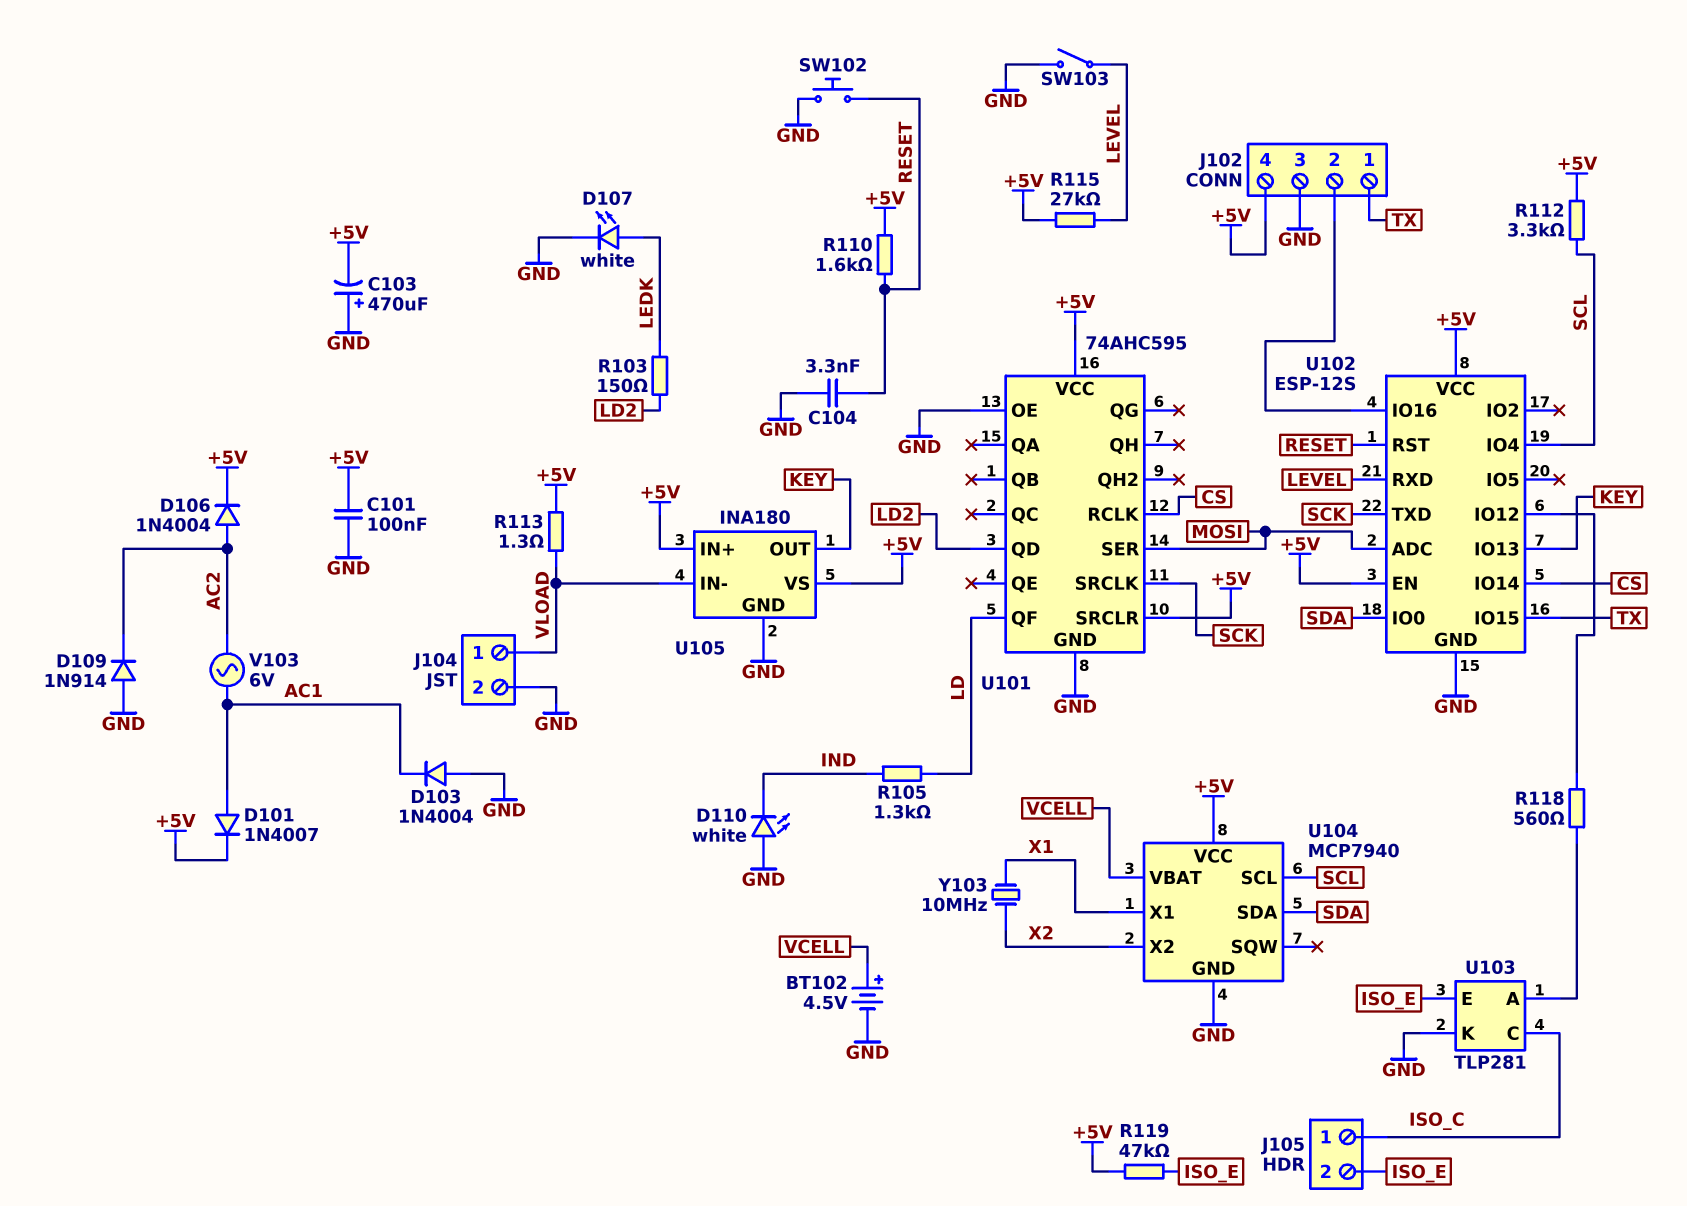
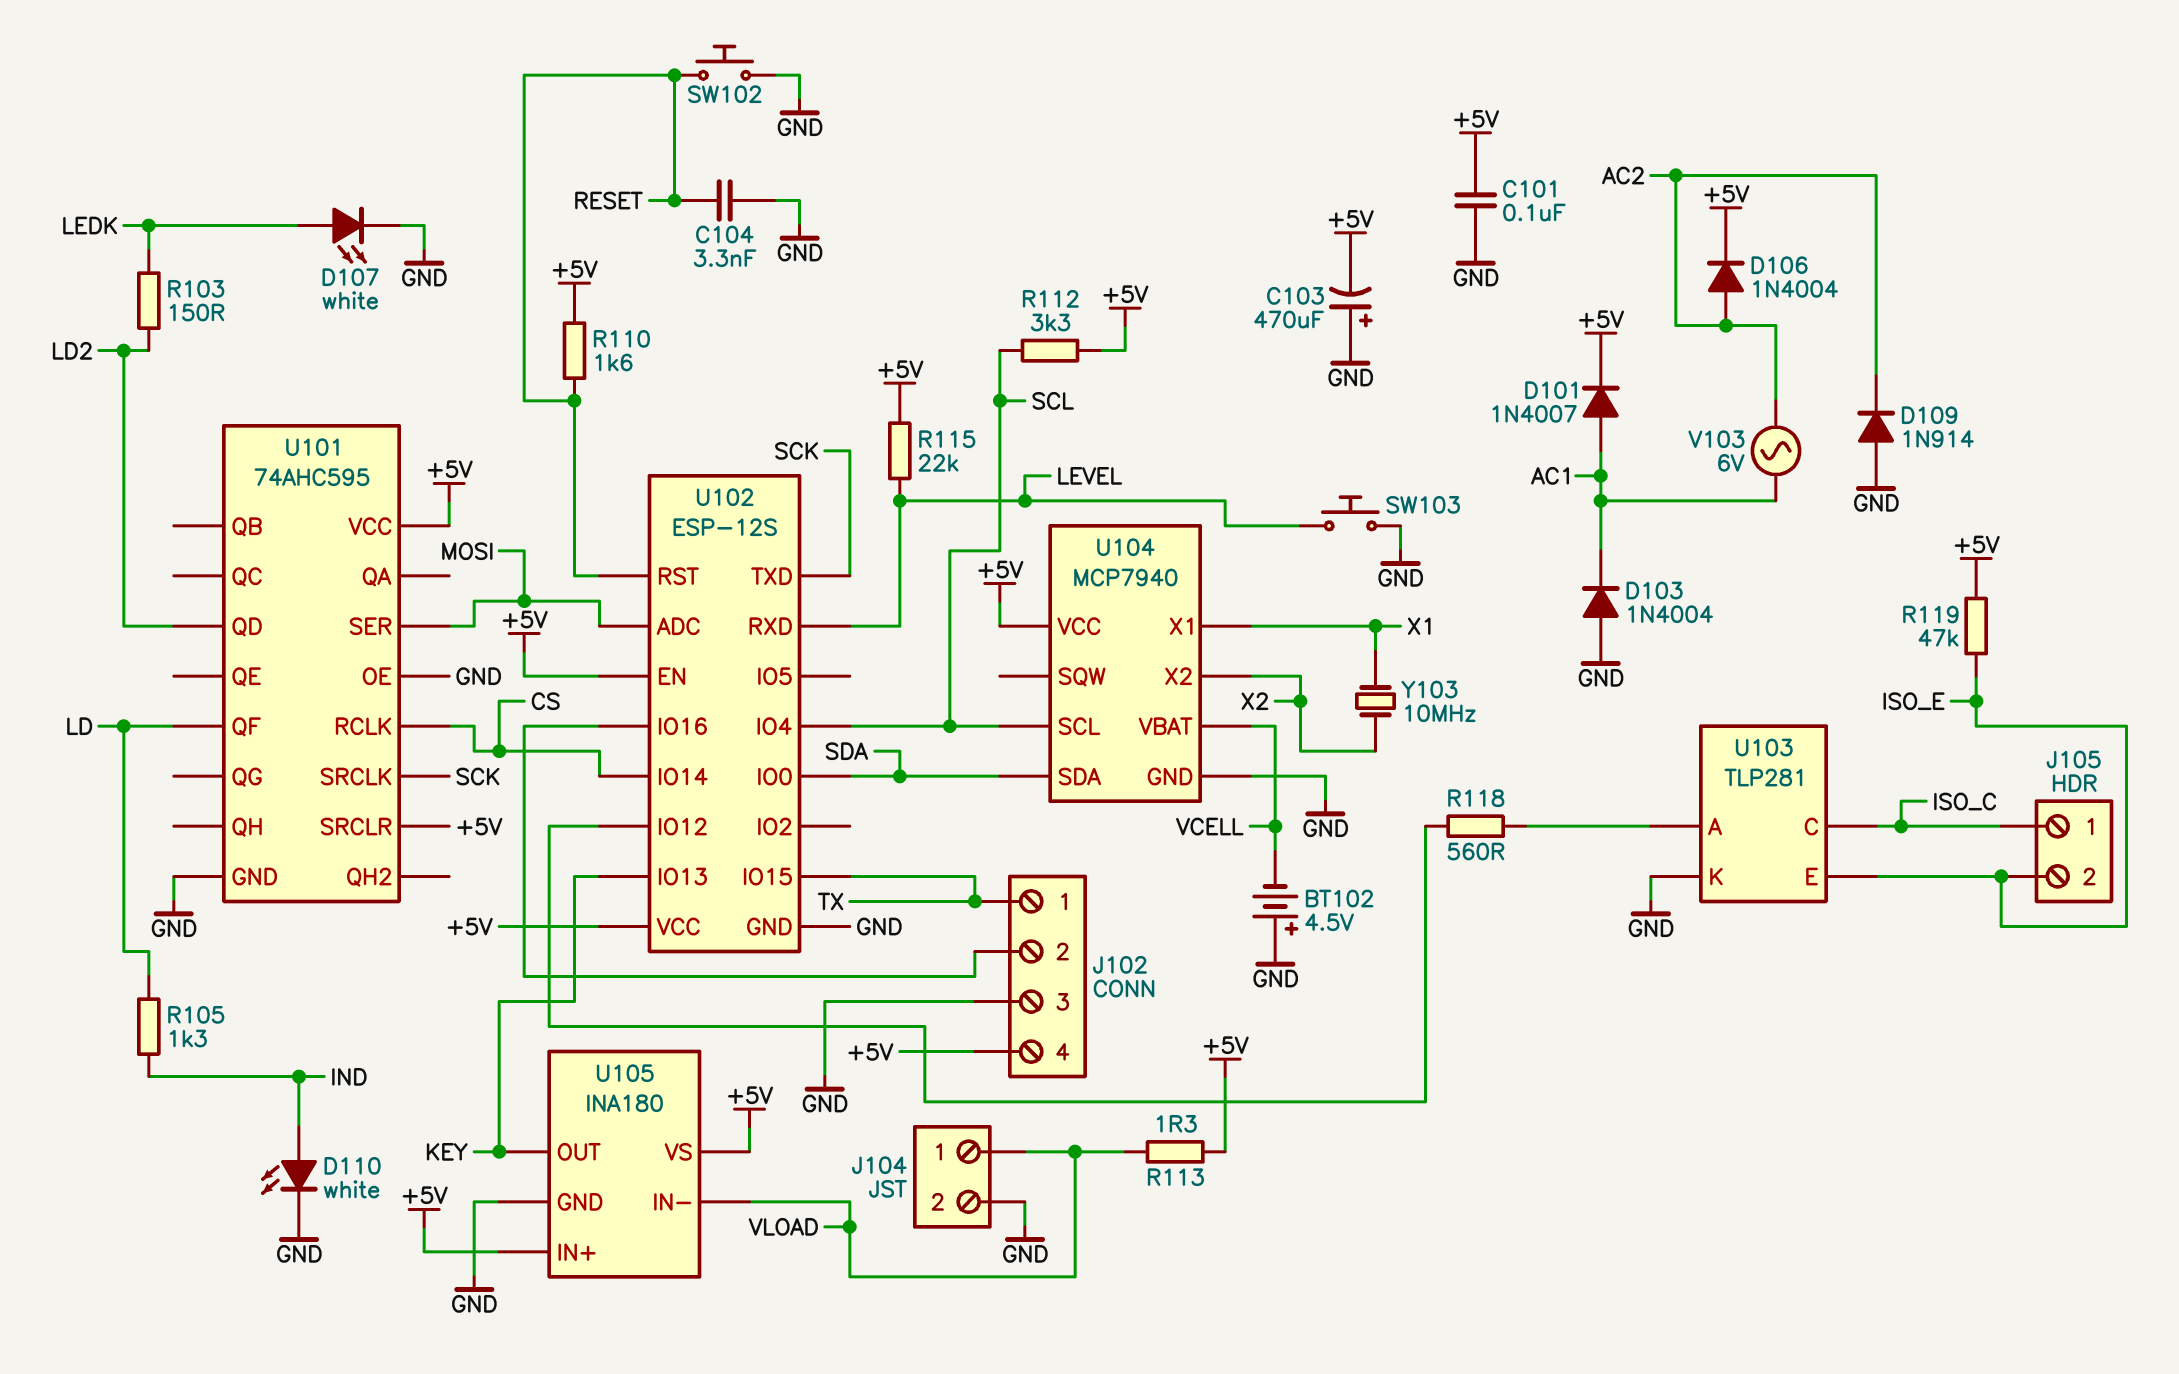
BT102: 4.5V (plus VCELL, minus GND) -> 4.5V (plus GND, minus VCELL)
D110: LED white (A GND, K IND) -> LED white (A IND, K GND)
R115: 27k (+5V, LEVEL) -> 22k (+5V, LEVEL)
SW103: switch (GND, LEVEL) -> button (GND, LEVEL)

